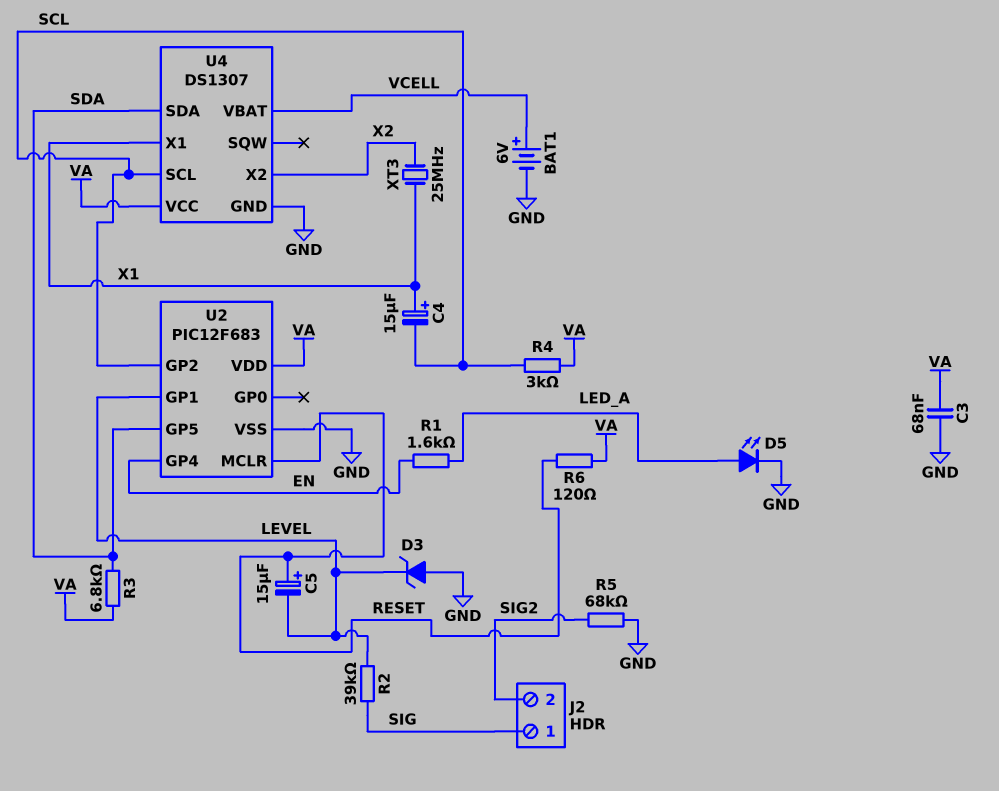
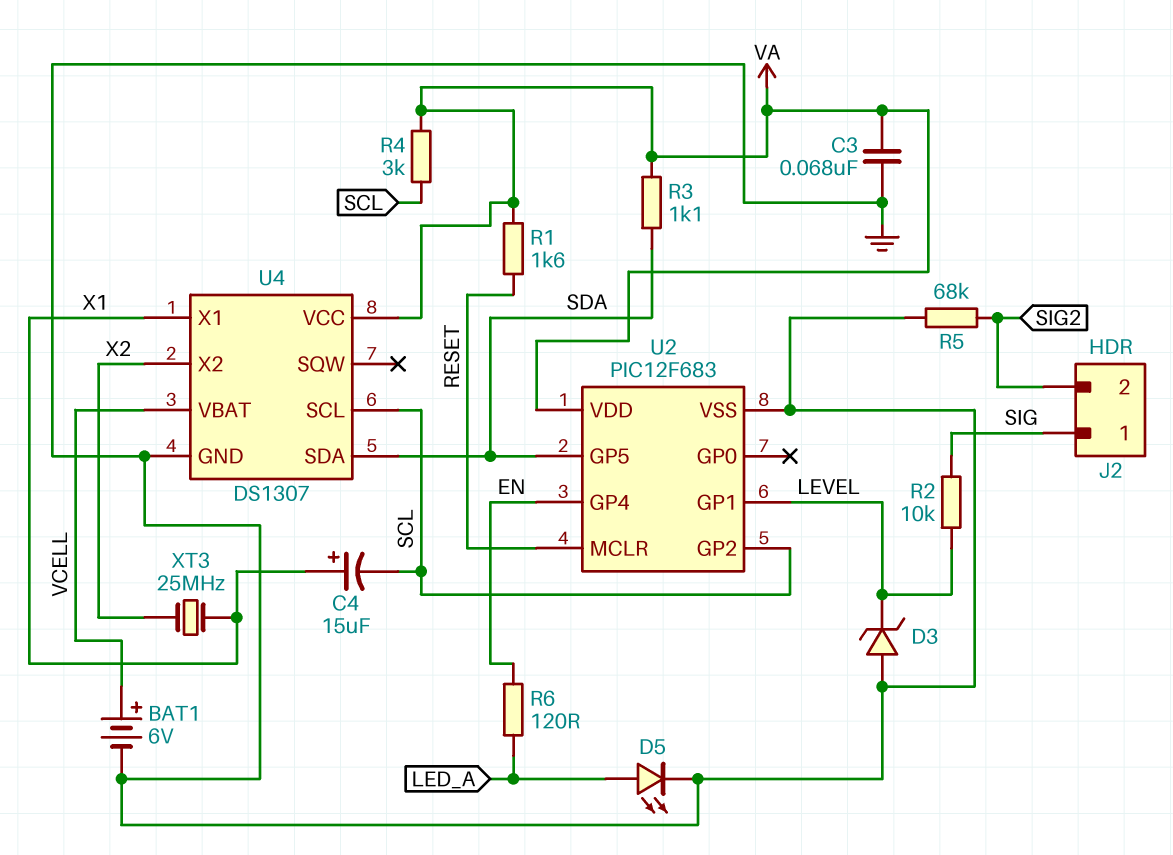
C5: 15uF (plus RESET, minus LEVEL) -> none
R1: 1.6k (EN, LED_A) -> 1.6k (RESET, VA)
R2: 39k (LEVEL, SIG) -> 10k (LEVEL, SIG)
R3: 6.8k (SDA, VA) -> 1.1k (SDA, VA)
R6: 120 (RESET, VA) -> 120 (EN, LED_A)

